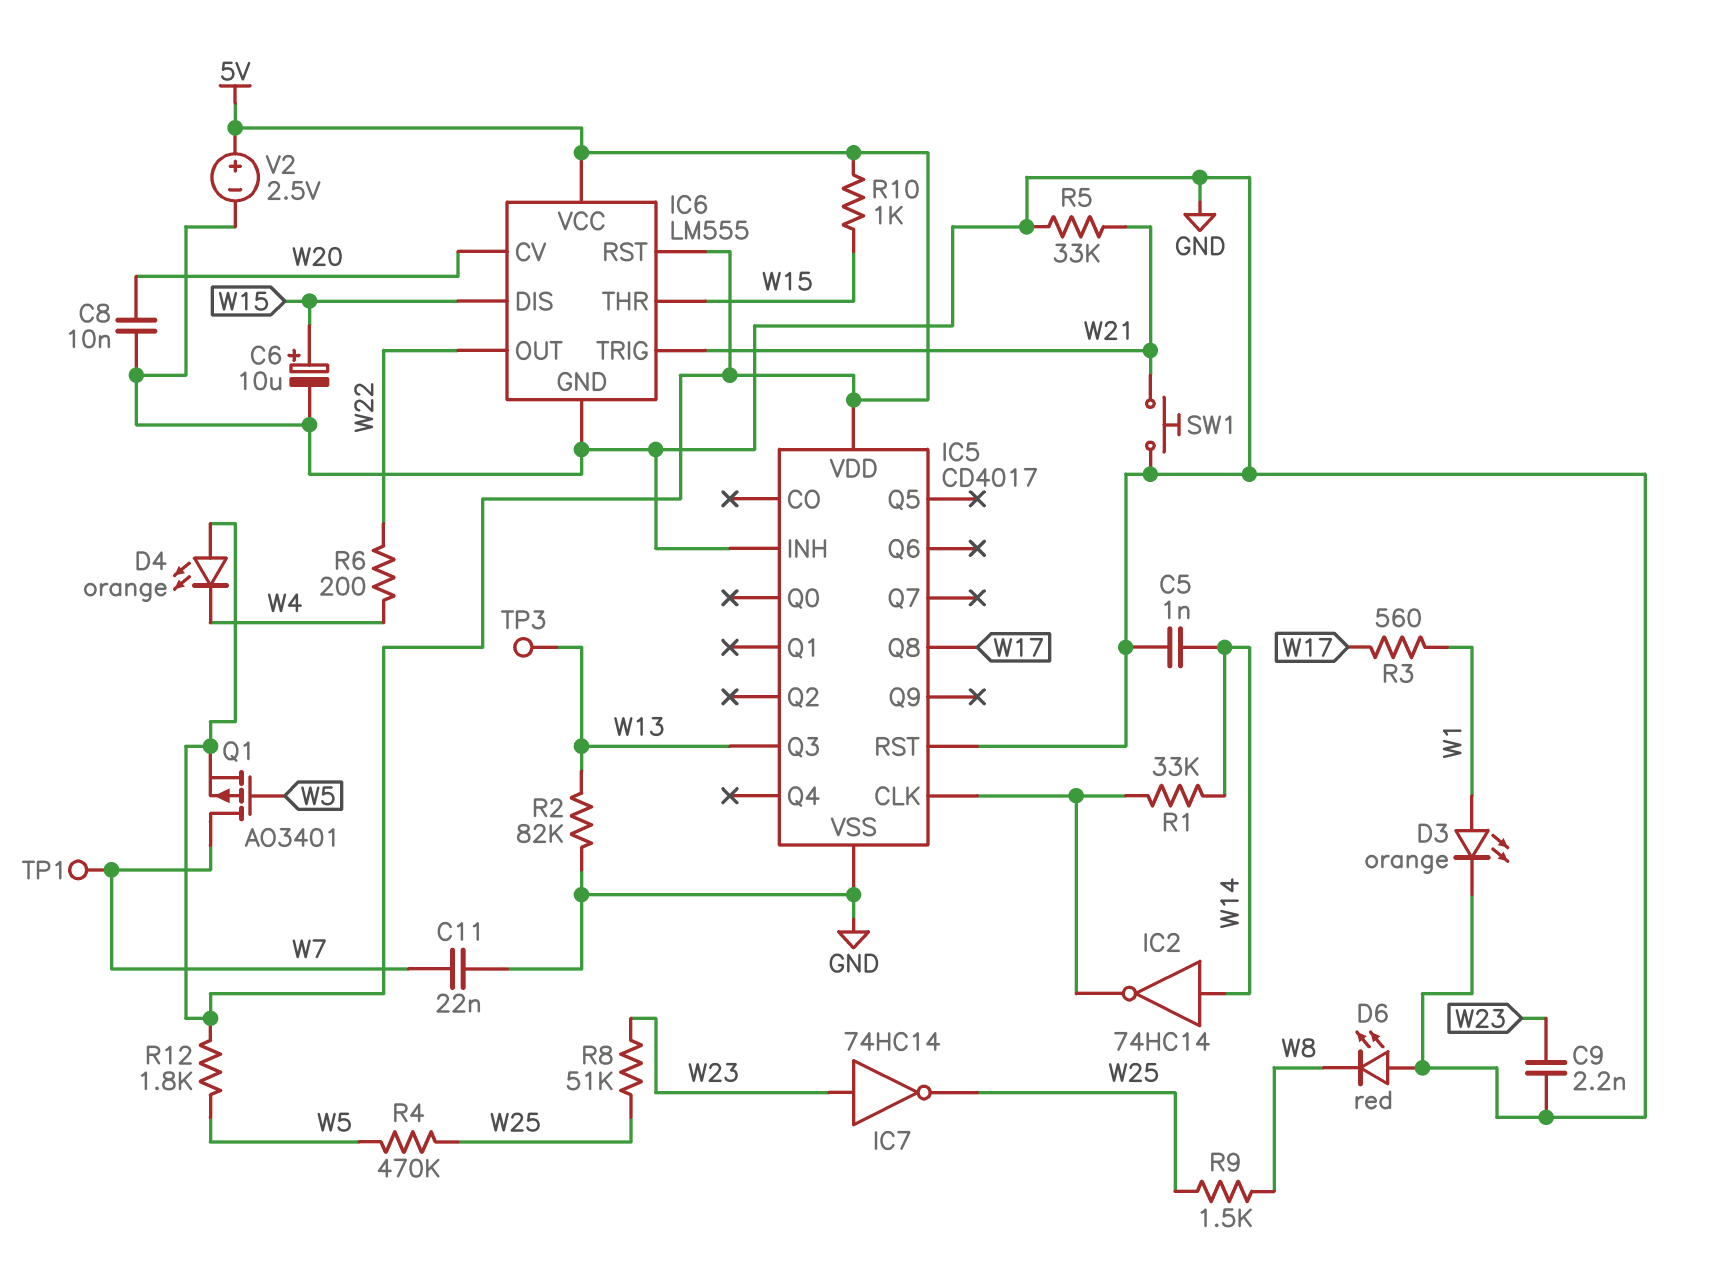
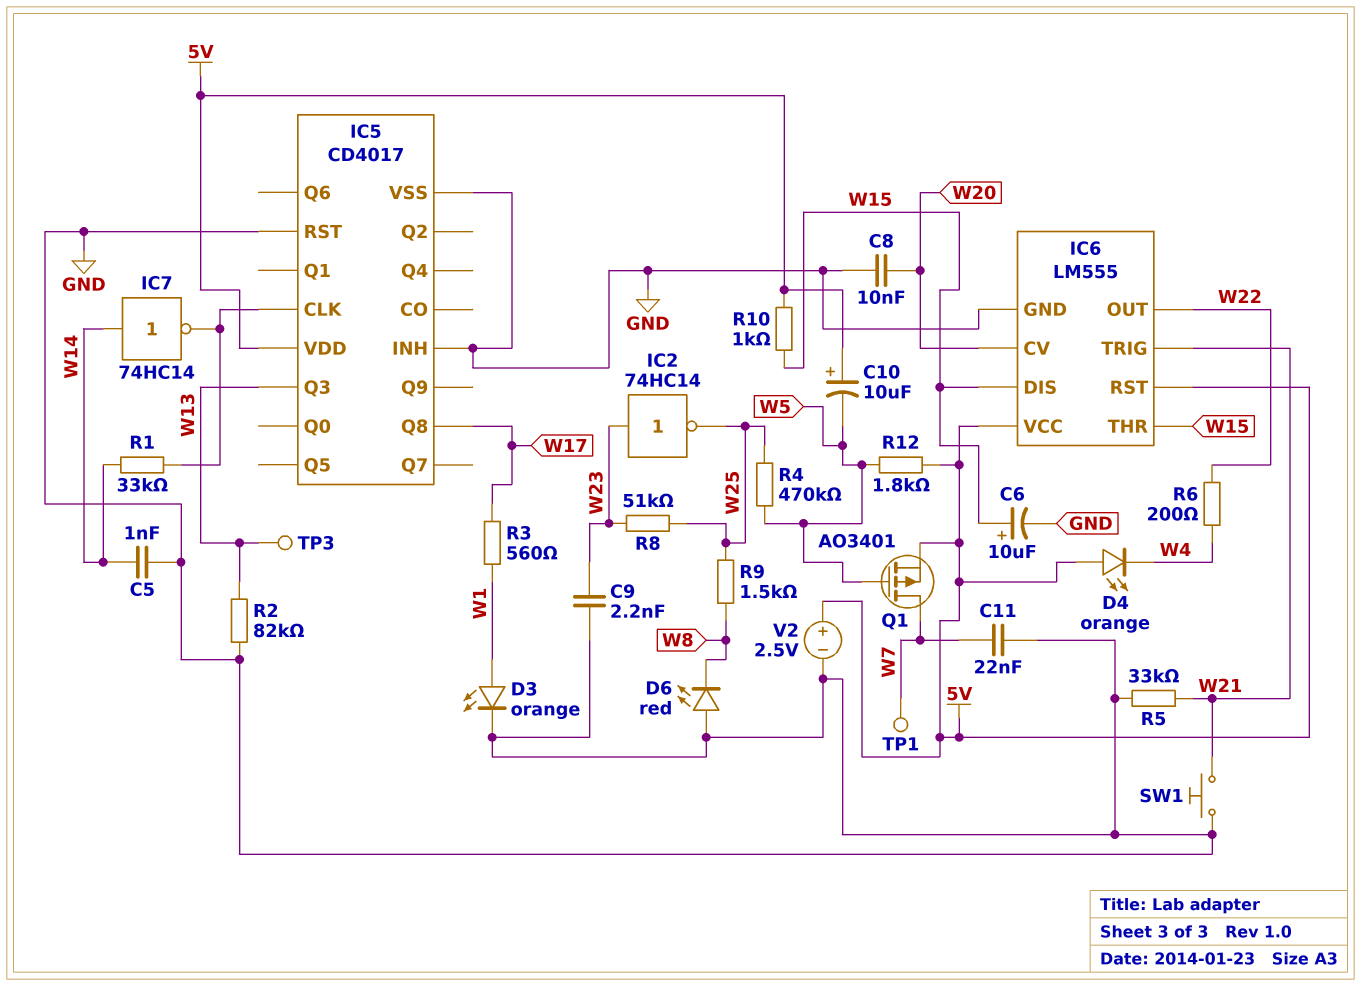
C10: none -> 10uF (plus 5V, minus W5)
IC2: NOT 74HC14 (in W14, out IC5/CLK) -> NOT 74HC14 (in W23, out W25)
IC7: NOT 74HC14 (in W23, out W25) -> NOT 74HC14 (in W14, out IC5/CLK)

